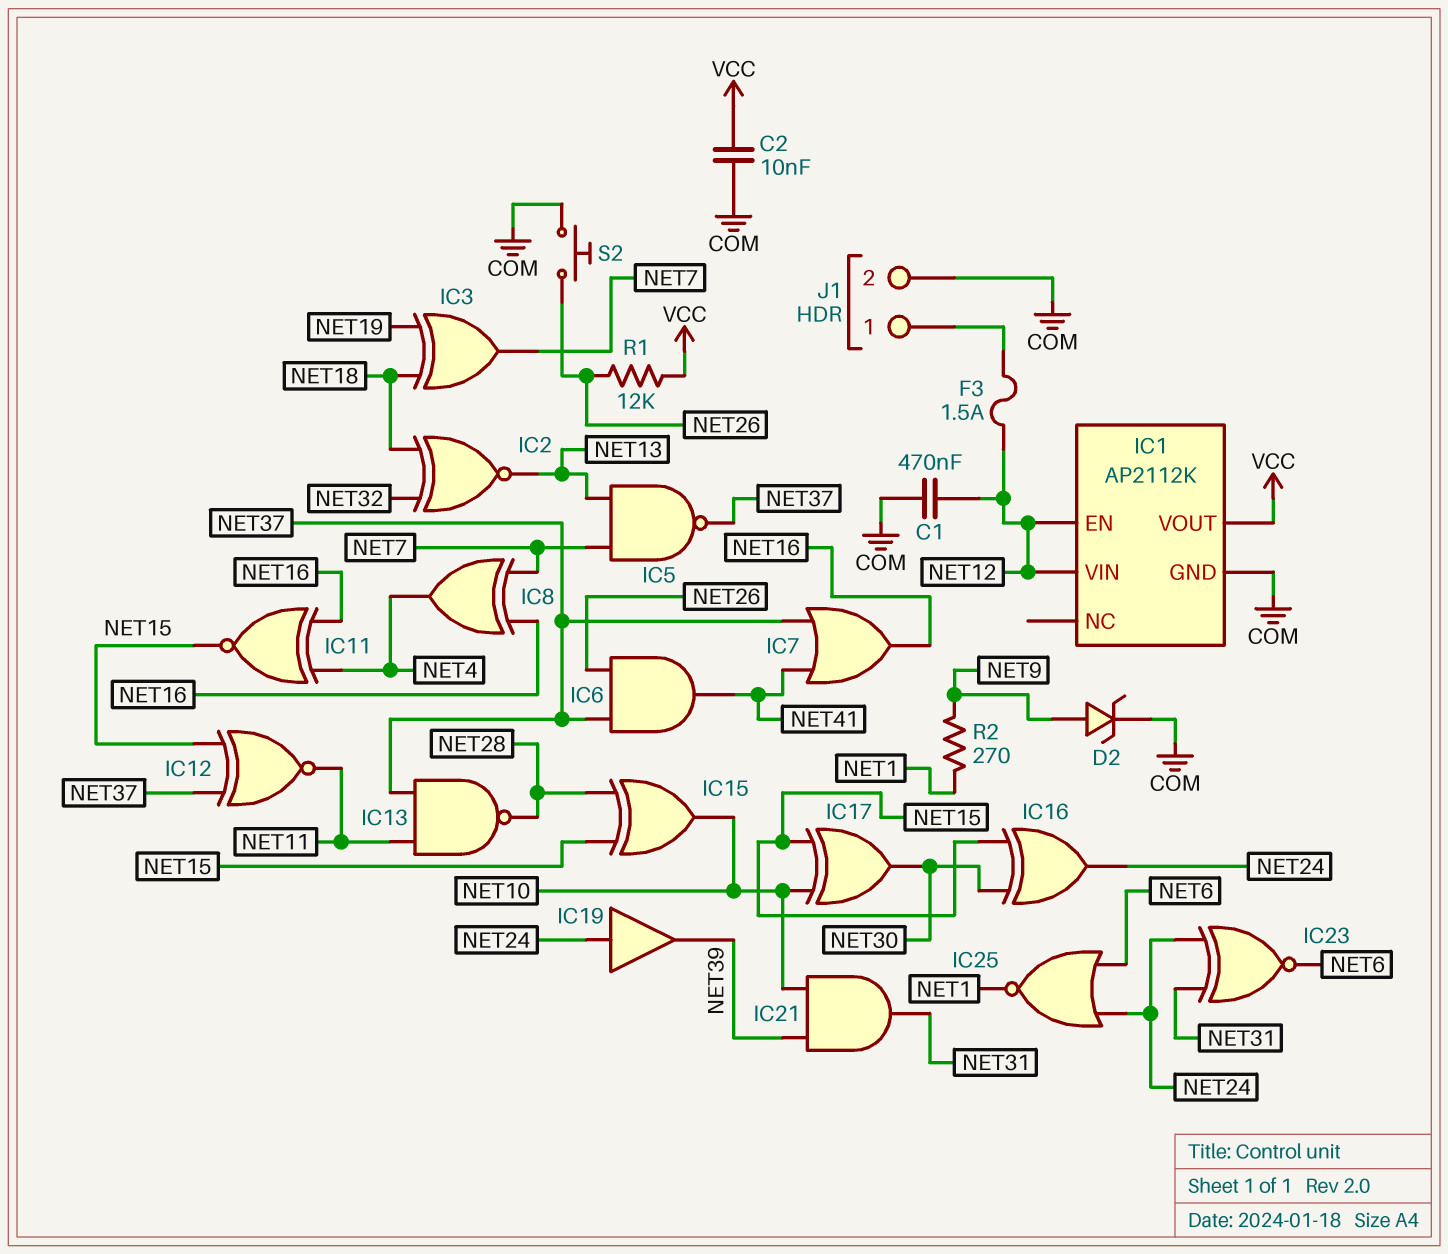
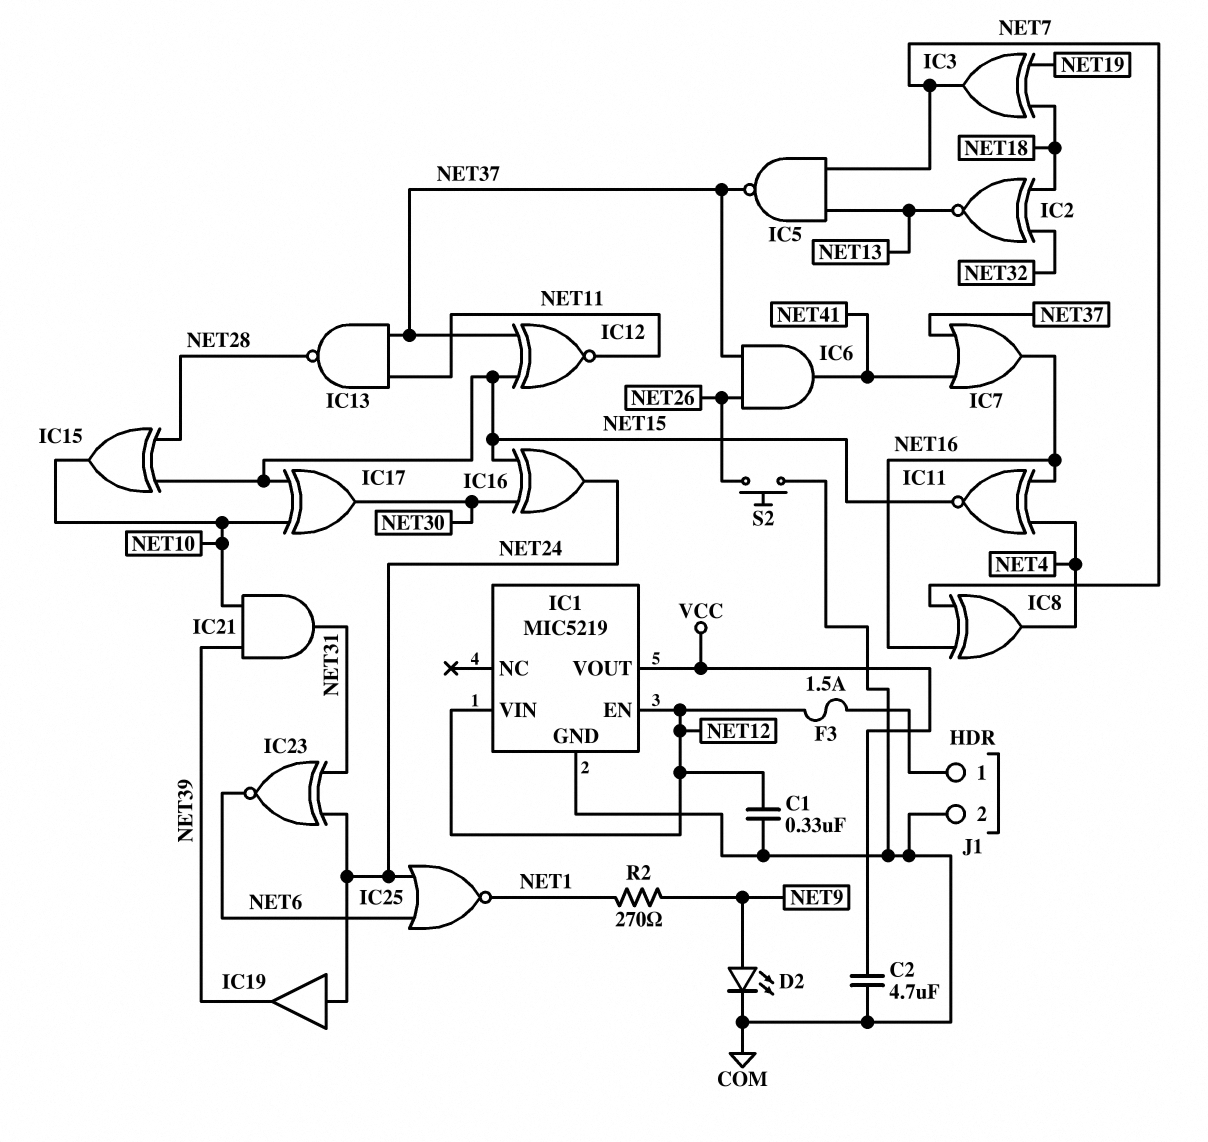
C1: 470nF (COM, NET12) -> 330nF (COM, NET12)
C2: 10nF (COM, VCC) -> 4.7uF (COM, VCC)
D2: zener (A NET9, K COM) -> LED (A NET9, K COM)
IC1: AP2112K -> MIC5219
R1: 12k (NET26, VCC) -> none

